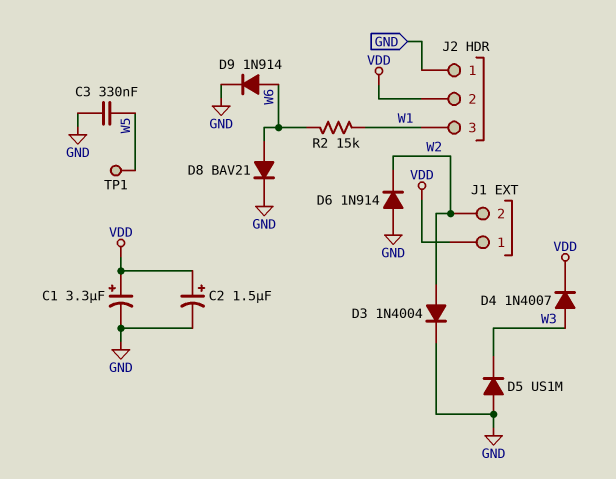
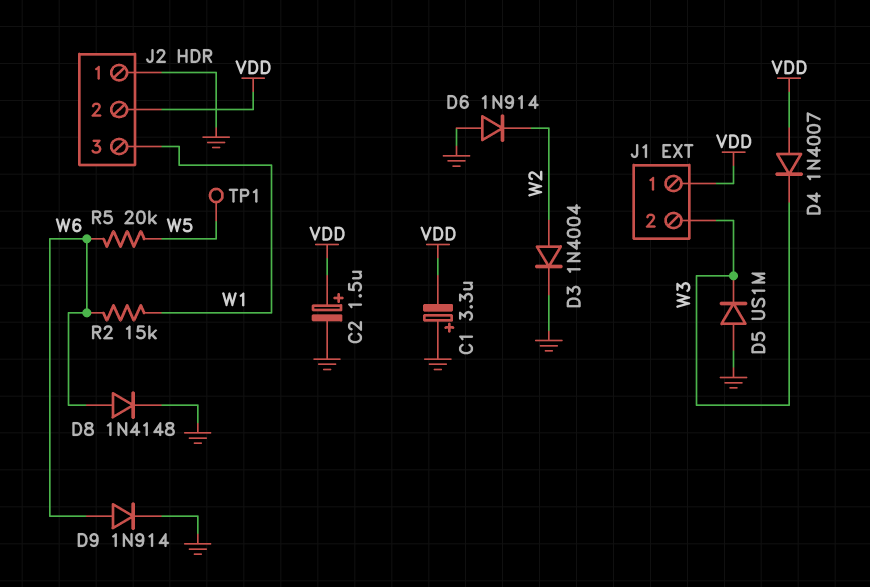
C1: 3.3uF (plus VDD, minus GND) -> 3.3uF (plus GND, minus VDD)
C3: 330nF (GND, W5) -> none
D4: diode 1N4007 (A W3, K VDD) -> diode 1N4007 (A VDD, K W3)
D8: diode BAV21 (A W6, K GND) -> diode 1N4148 (A W6, K GND)
J1 pin 2: W2 -> W3
R5: none -> 20k (W5, W6)

